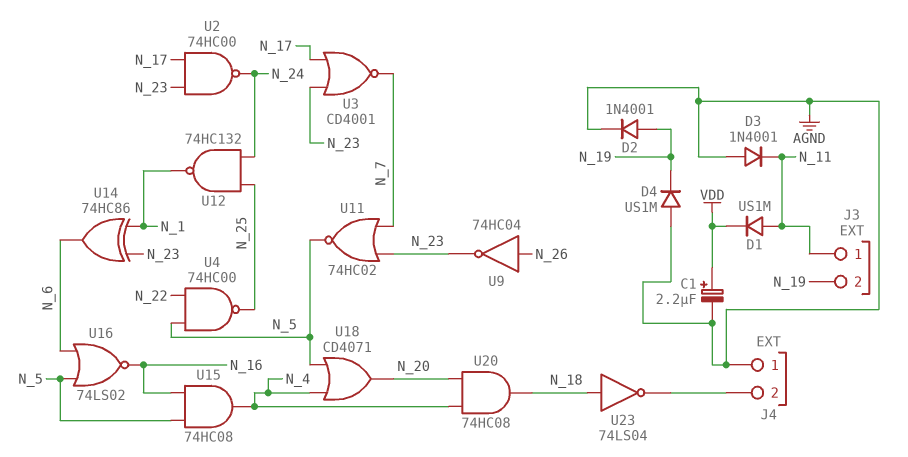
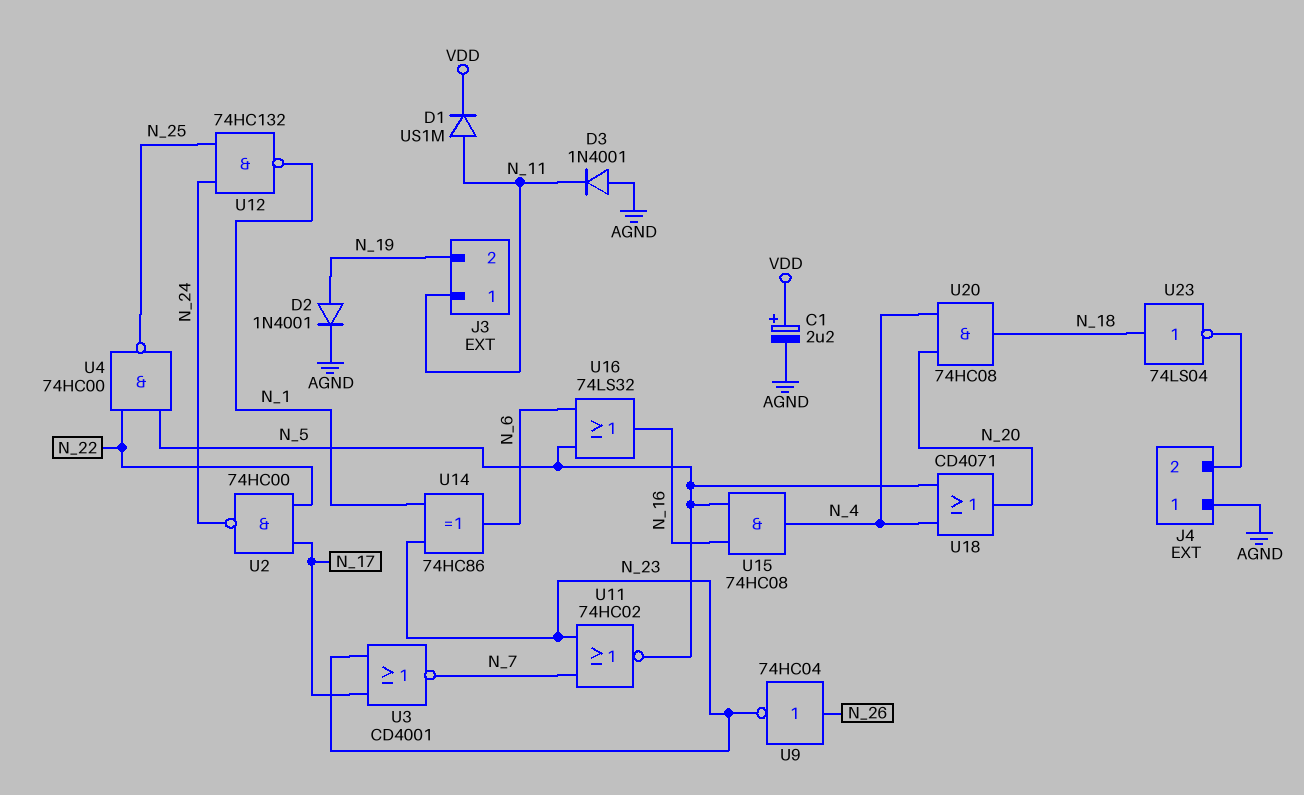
D4: diode US1M (A AGND, K N_19) -> none
U2: NAND 74HC00 (in N_17, in N_23, out N_24) -> NAND 74HC00 (in N_17, in N_22, out N_24)
U16: NOR 74LS02 (in N_5, in N_6, out N_16) -> OR 74LS32 (in N_5, in N_6, out N_16)

